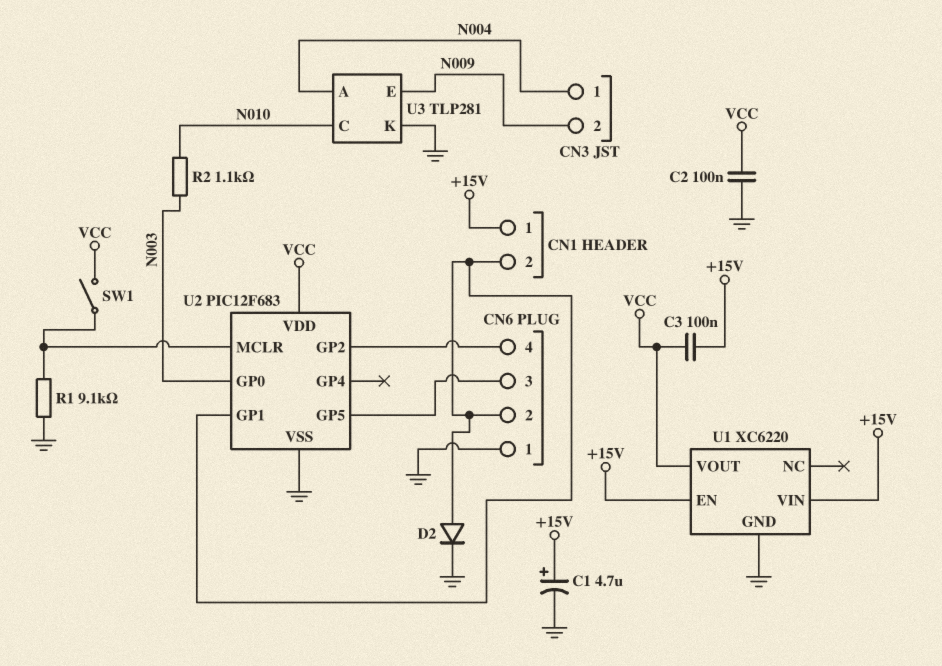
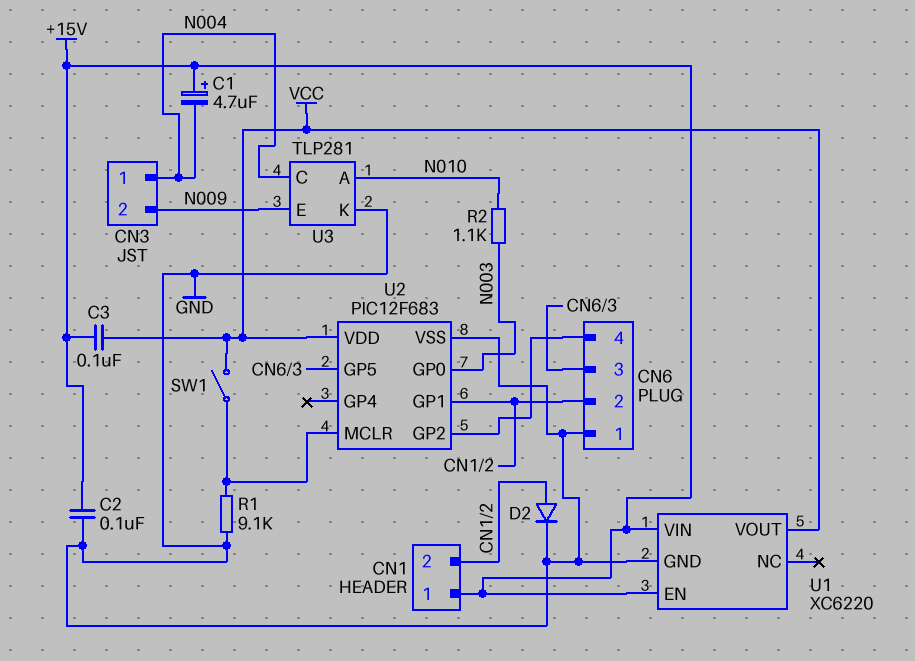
C1: 4.7uF (plus +15V, minus GND) -> 4.7uF (plus +15V, minus N004)
C2: 100nF (GND, VCC) -> 100nF (+15V, GND)
U3 pin A: N004 -> N010
U3 pin C: N010 -> N004

